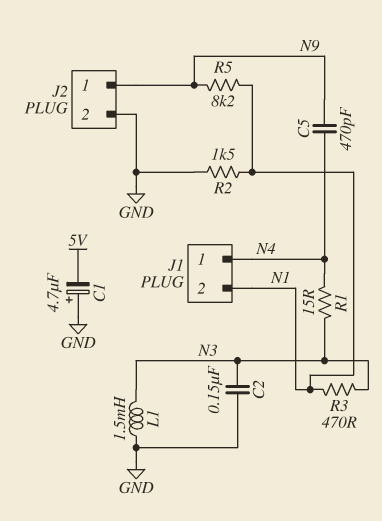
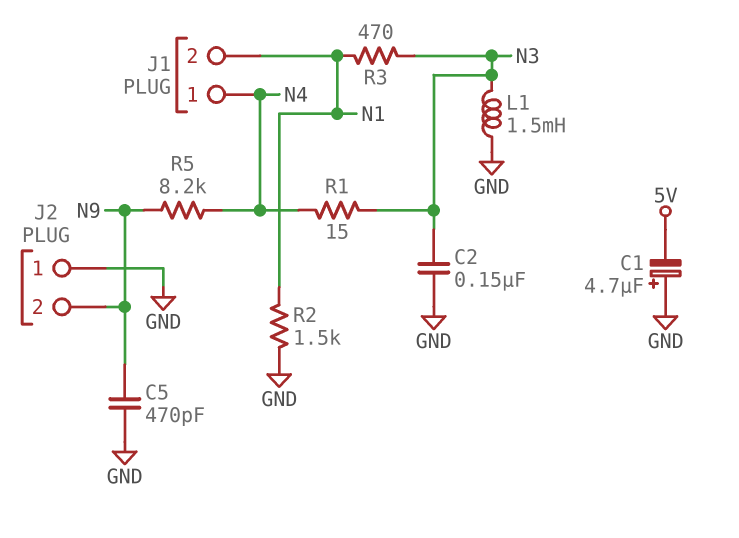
C5: 470pF (N4, N9) -> 470pF (GND, N9)
J2 pin 1: N9 -> GND
J2 pin 2: GND -> N9
R5: 8.2k (N1, N9) -> 8.2k (N4, N9)

